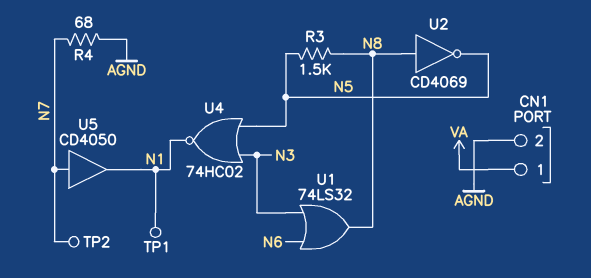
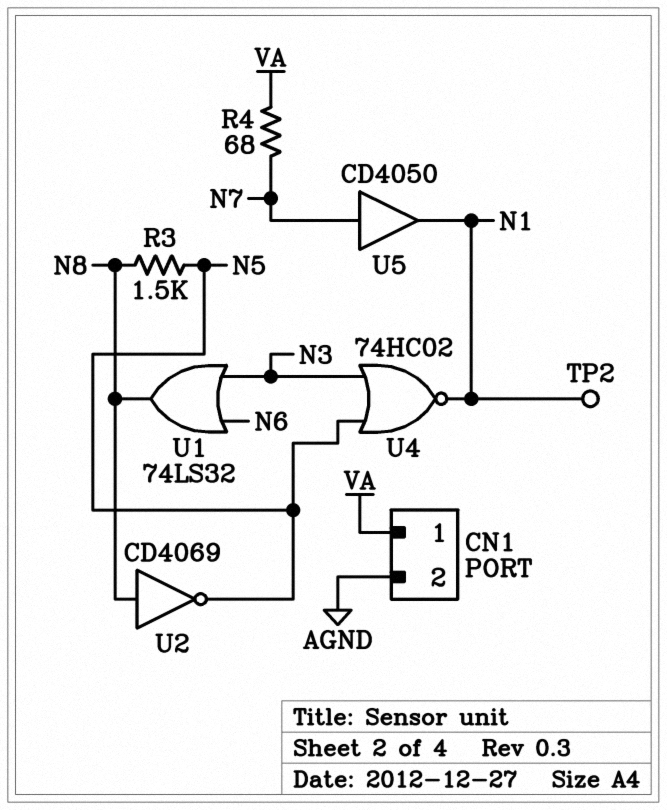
R4: 68 (AGND, N7) -> 68 (N7, VA)
TP1: test point (N1) -> none
TP2: test point (N7) -> test point (N1)

